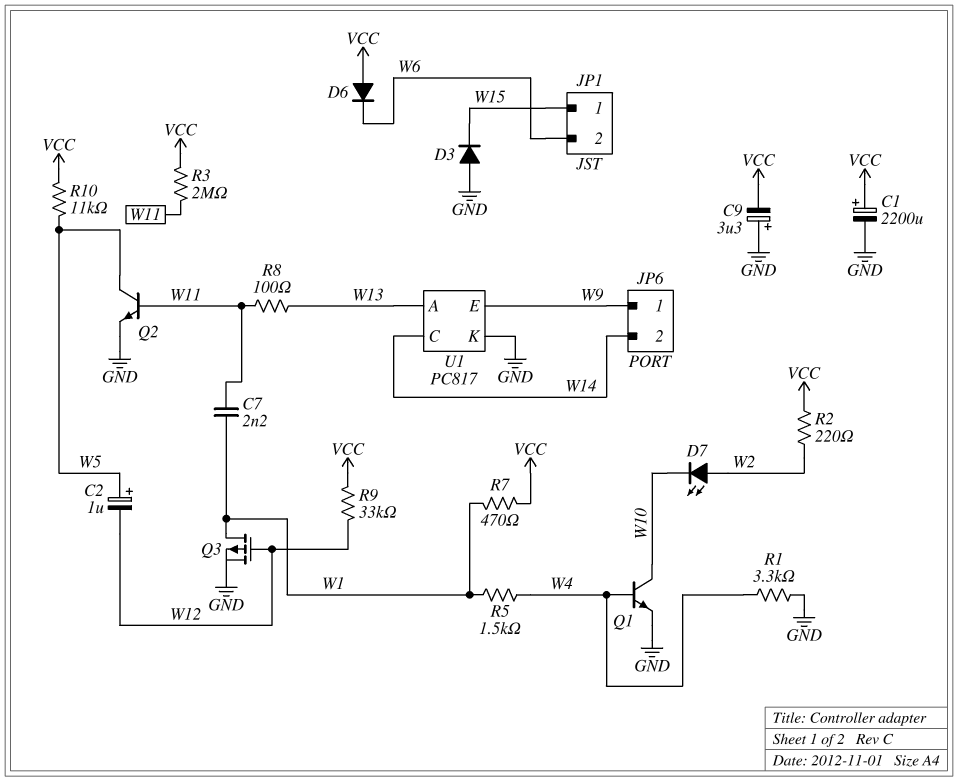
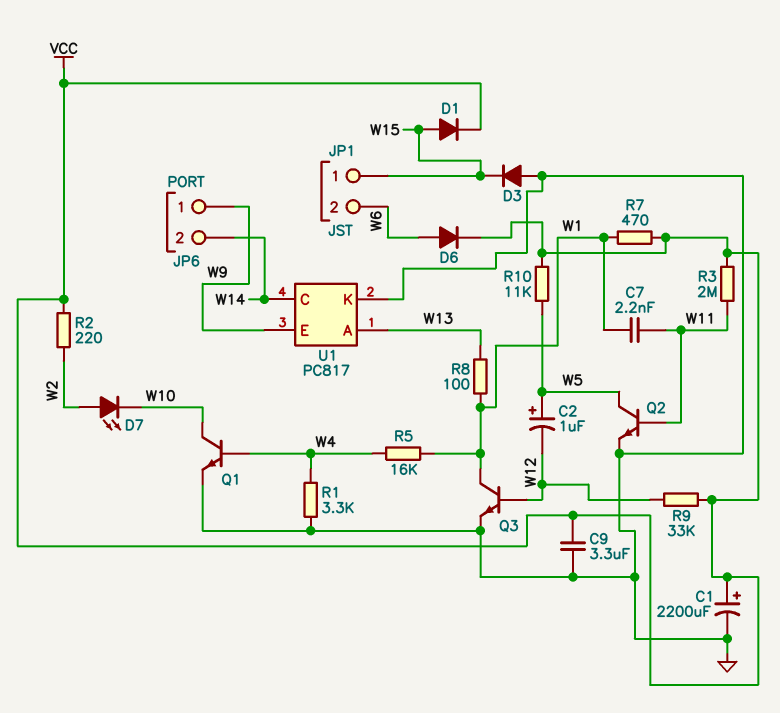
C9: 3.3uF (plus GND, minus VCC) -> 3.3uF (GND, VCC)
D1: none -> diode (A W15, K VCC)
D6: diode (A VCC, K W6) -> diode (A W6, K VCC)
Q3: PMOS (G W12, D W1, S GND) -> NPN (B W12, C W1, E GND)
R5: 1.5k (W1, W4) -> 16k (W1, W4)
R8: 100 (W11, W13) -> 100 (W1, W13)

